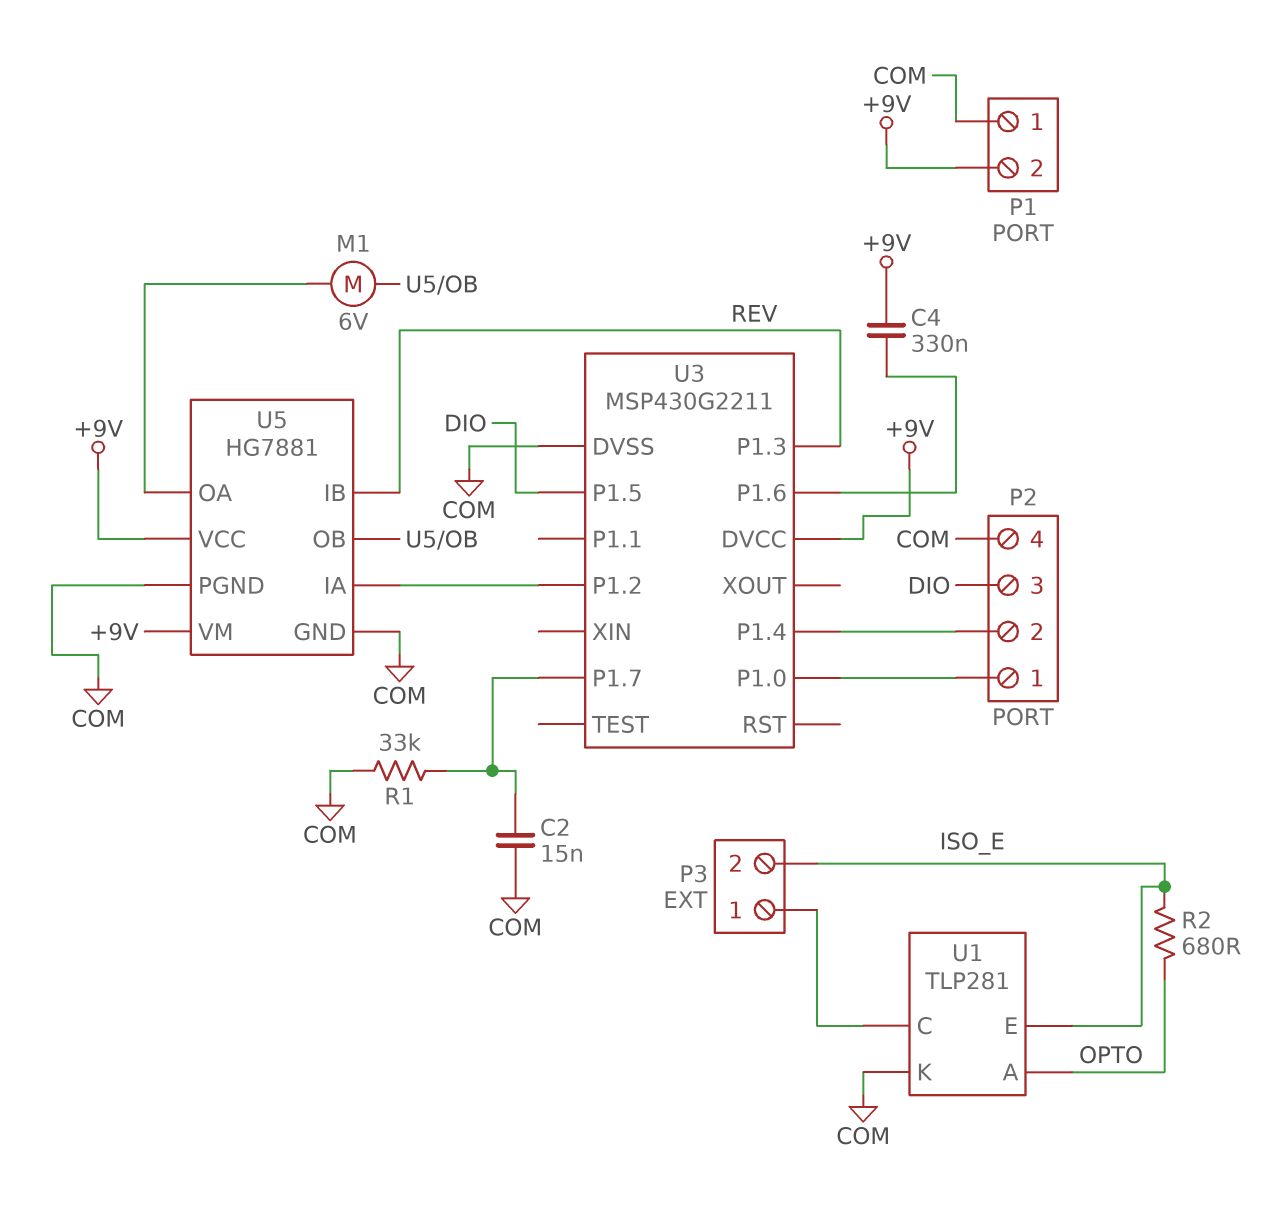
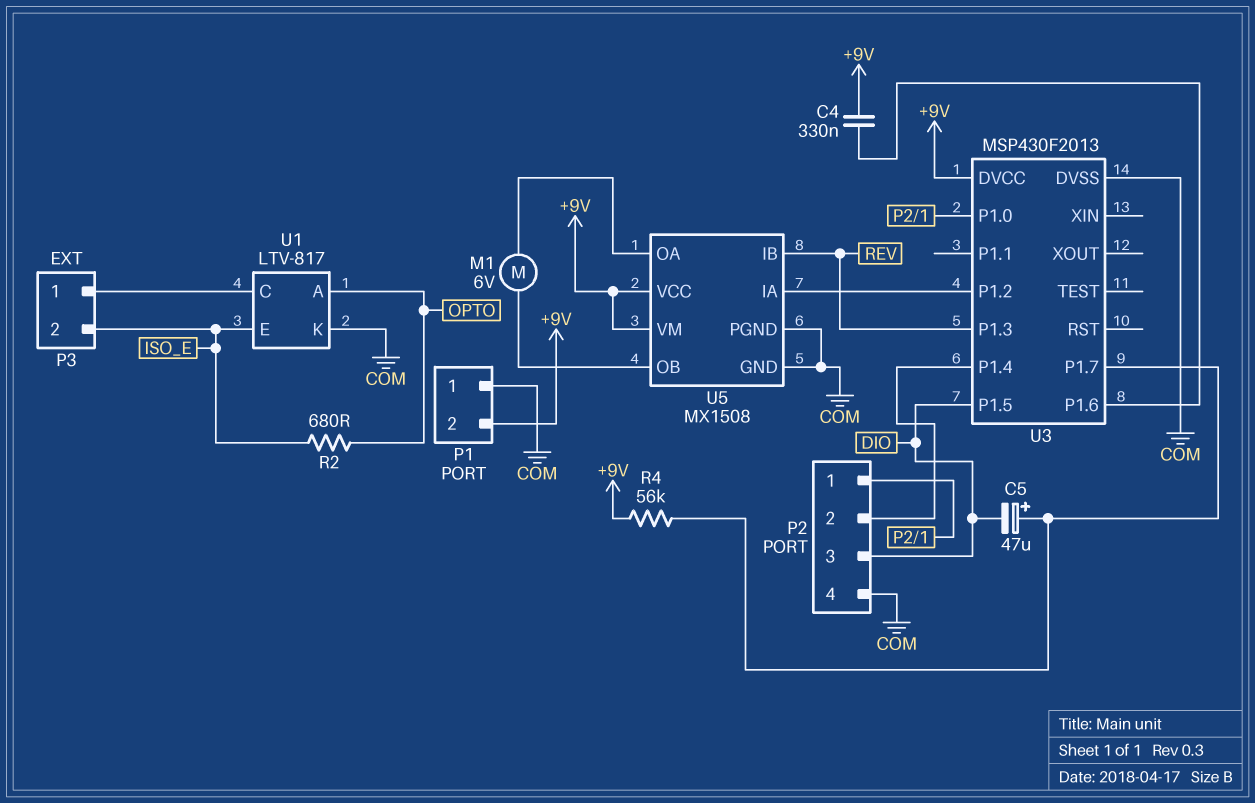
C2: 15nF (COM, U3/P1.7) -> none
C5: none -> 47uF (plus U3/P1.7, minus DIO)
R1: 33k (COM, U3/P1.7) -> none
R4: none -> 56k (+9V, U3/P1.7)
U1: TLP281 -> LTV-817
U3: MSP430G2211 -> MSP430F2013
U5: HG7881 -> MX1508

